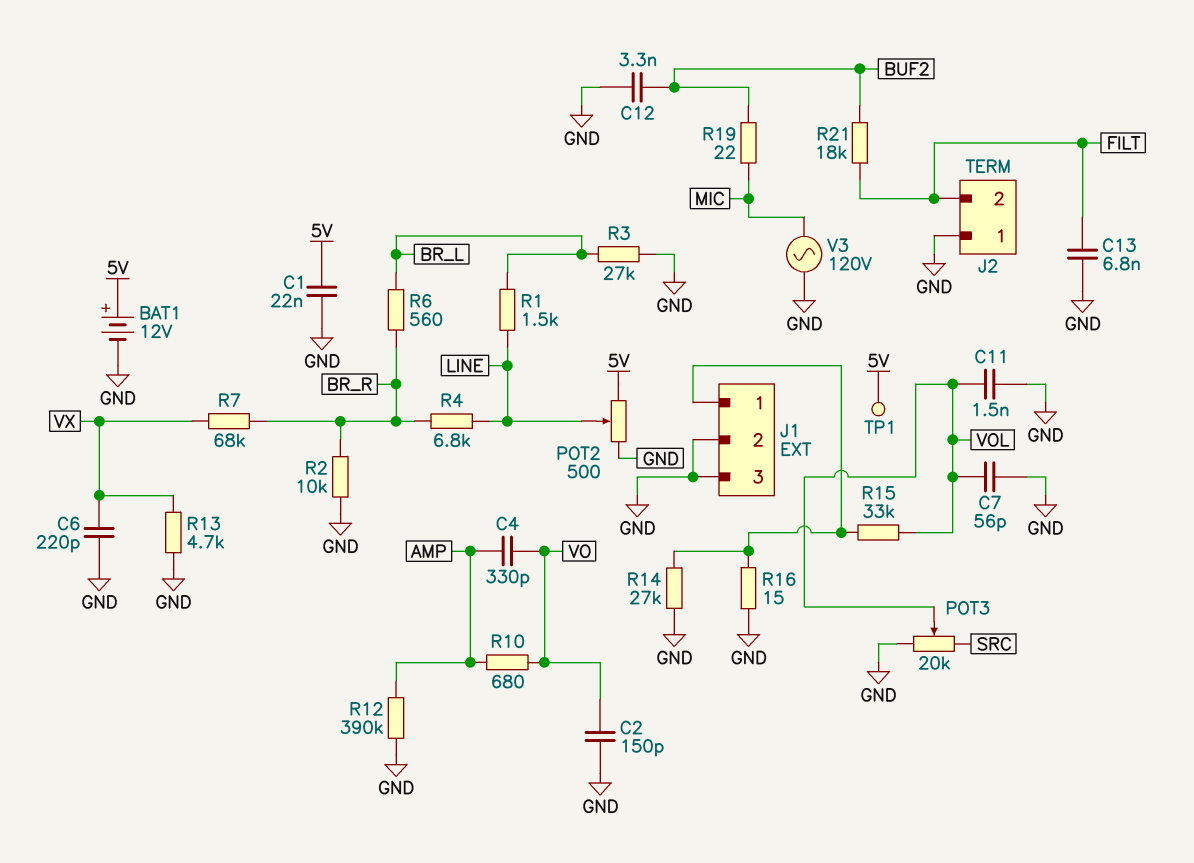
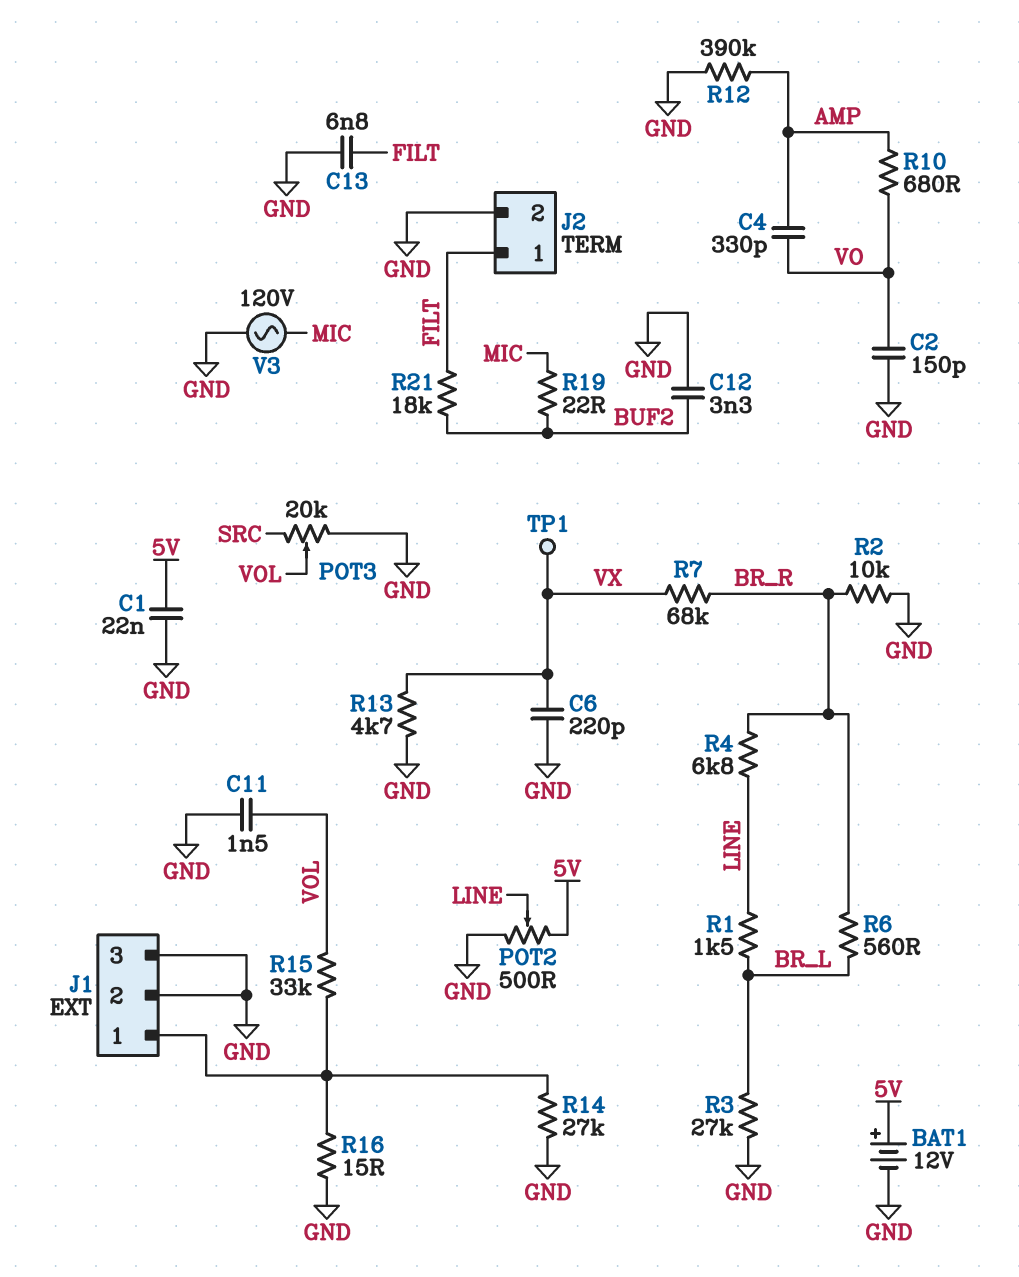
C7: 56pF (GND, VOL) -> none
J2 pin 1: GND -> FILT
J2 pin 2: FILT -> GND
TP1: test point (5V) -> test point (VX)

